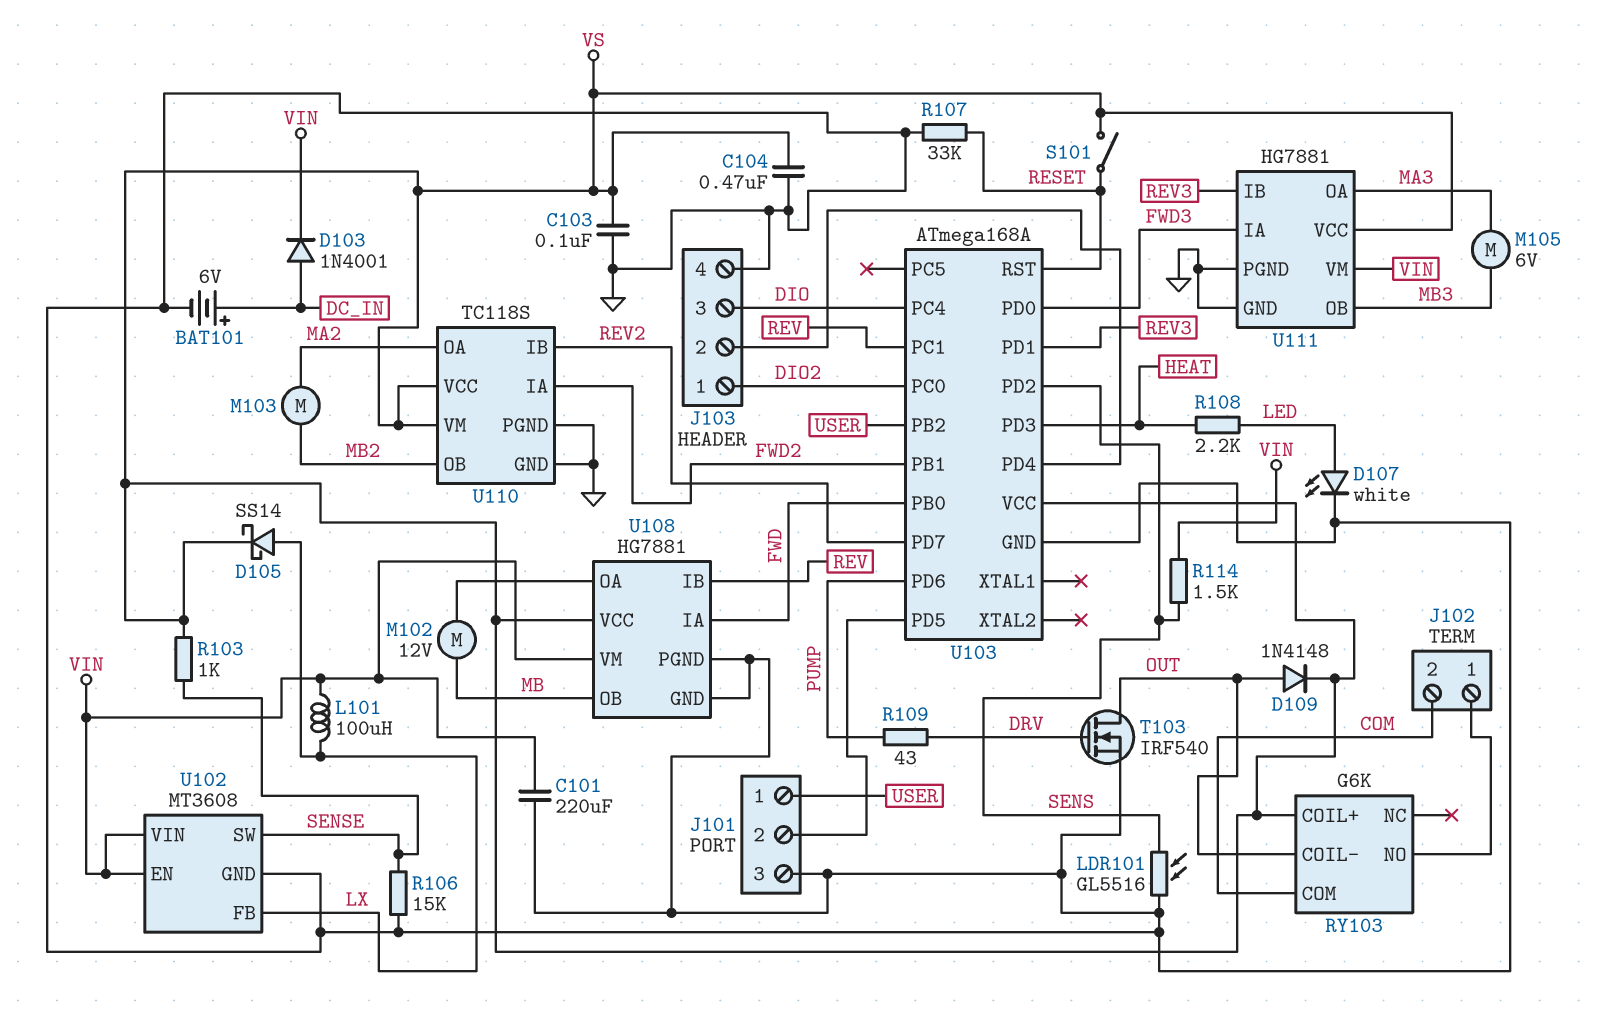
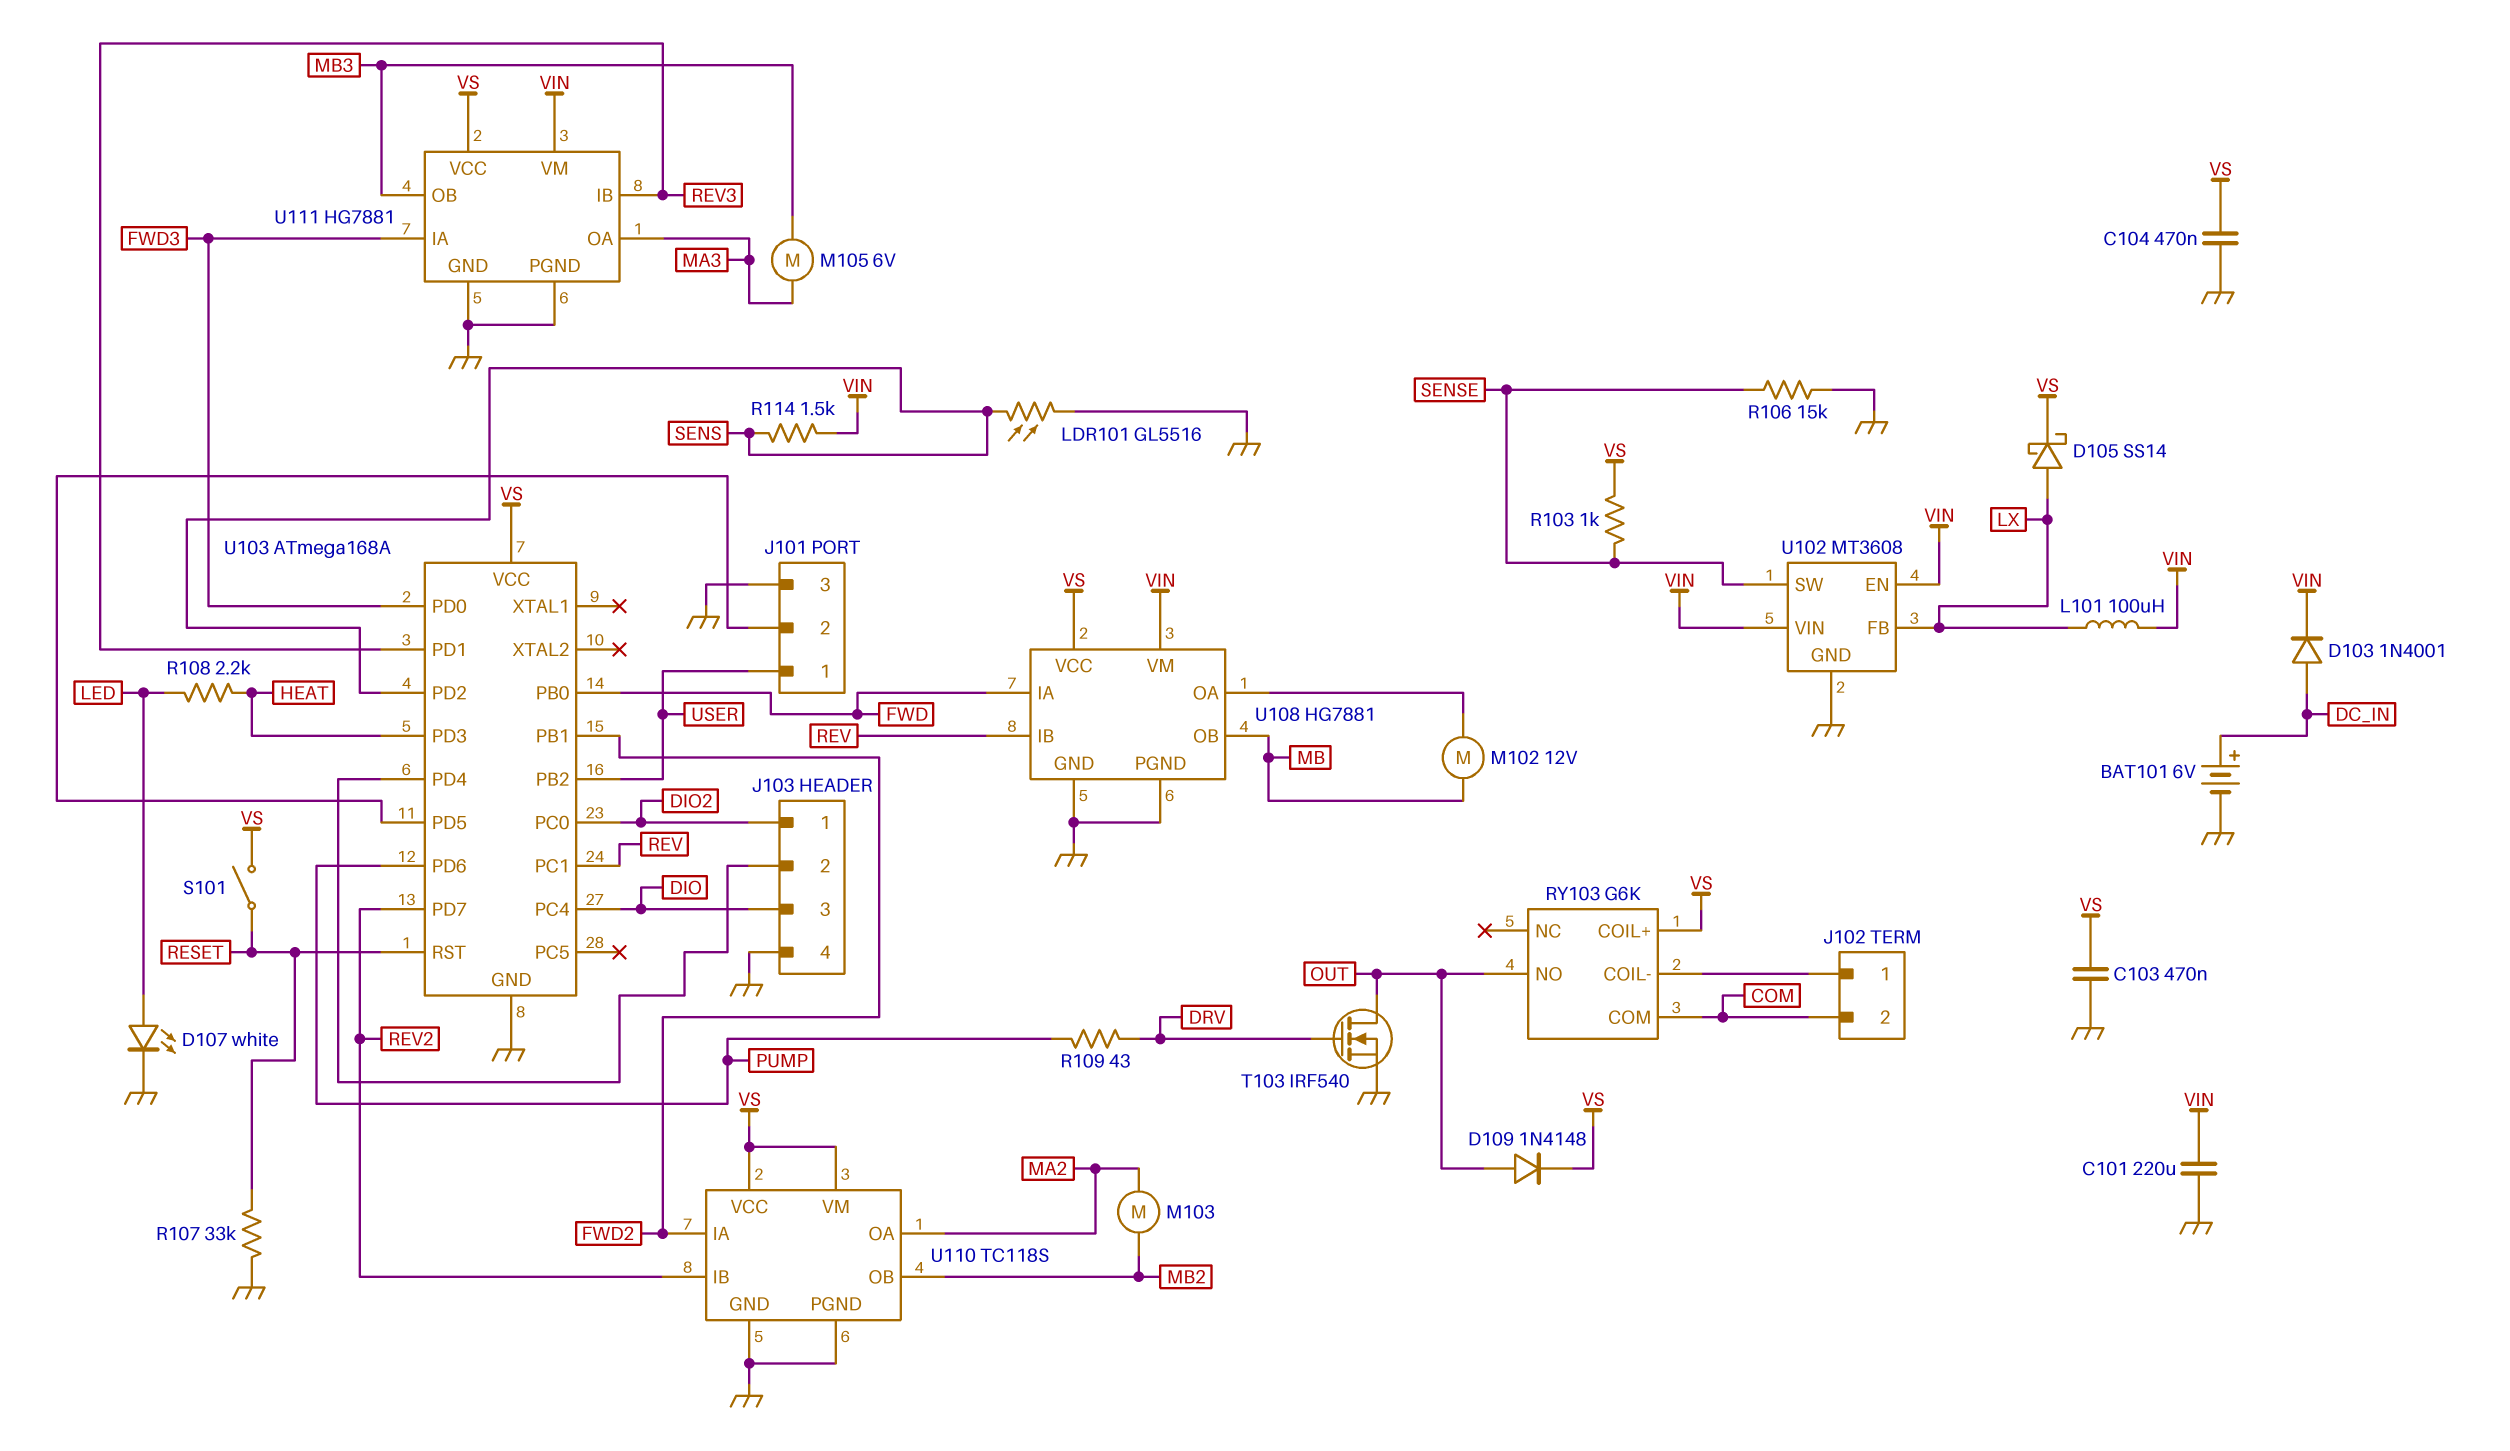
C103: 100nF (GND, VS) -> 470nF (GND, VS)
RY103 pin COIL-: OUT -> J102/1
RY103 pin NO: J102/1 -> OUT

